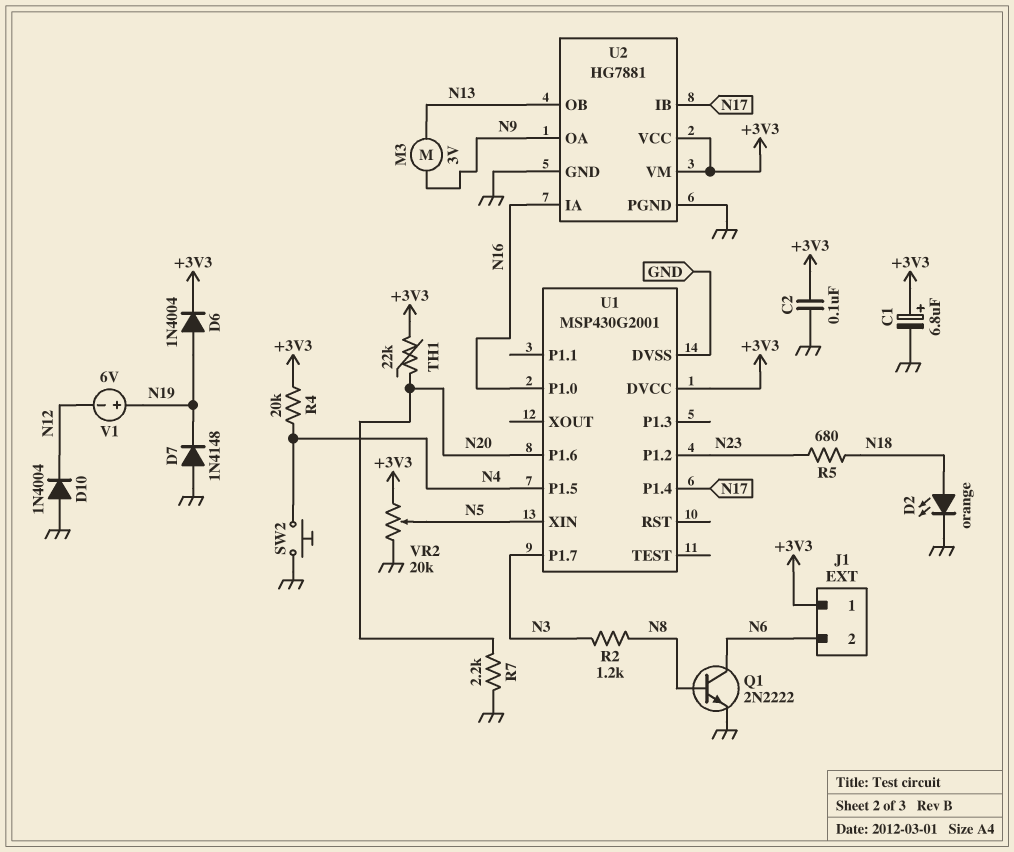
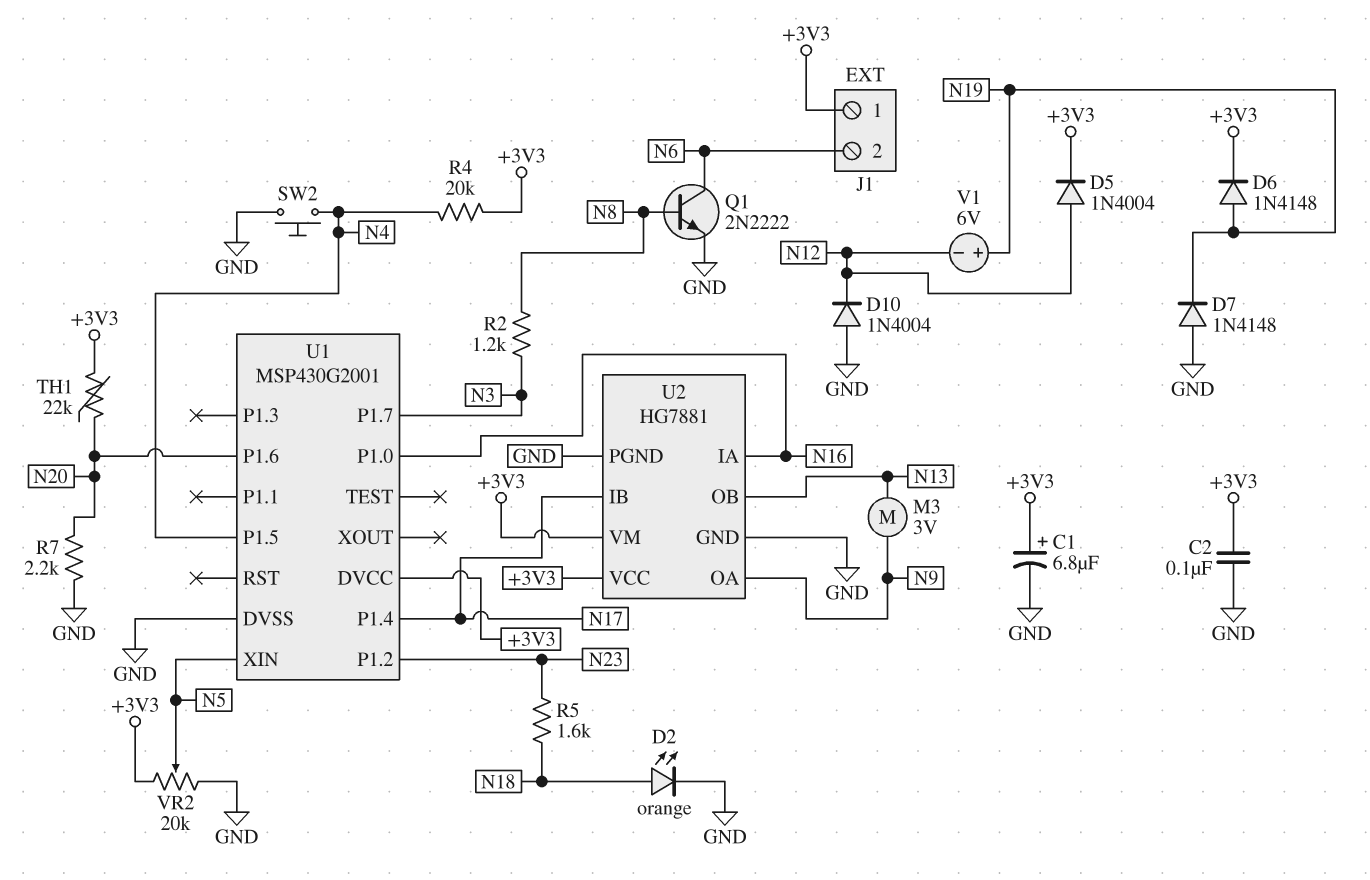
D5: none -> diode 1N4004 (A N12, K +3V3)
D6: diode 1N4004 (A N19, K +3V3) -> diode 1N4148 (A N19, K +3V3)
R5: 680 (N18, N23) -> 1.6k (N18, N23)

